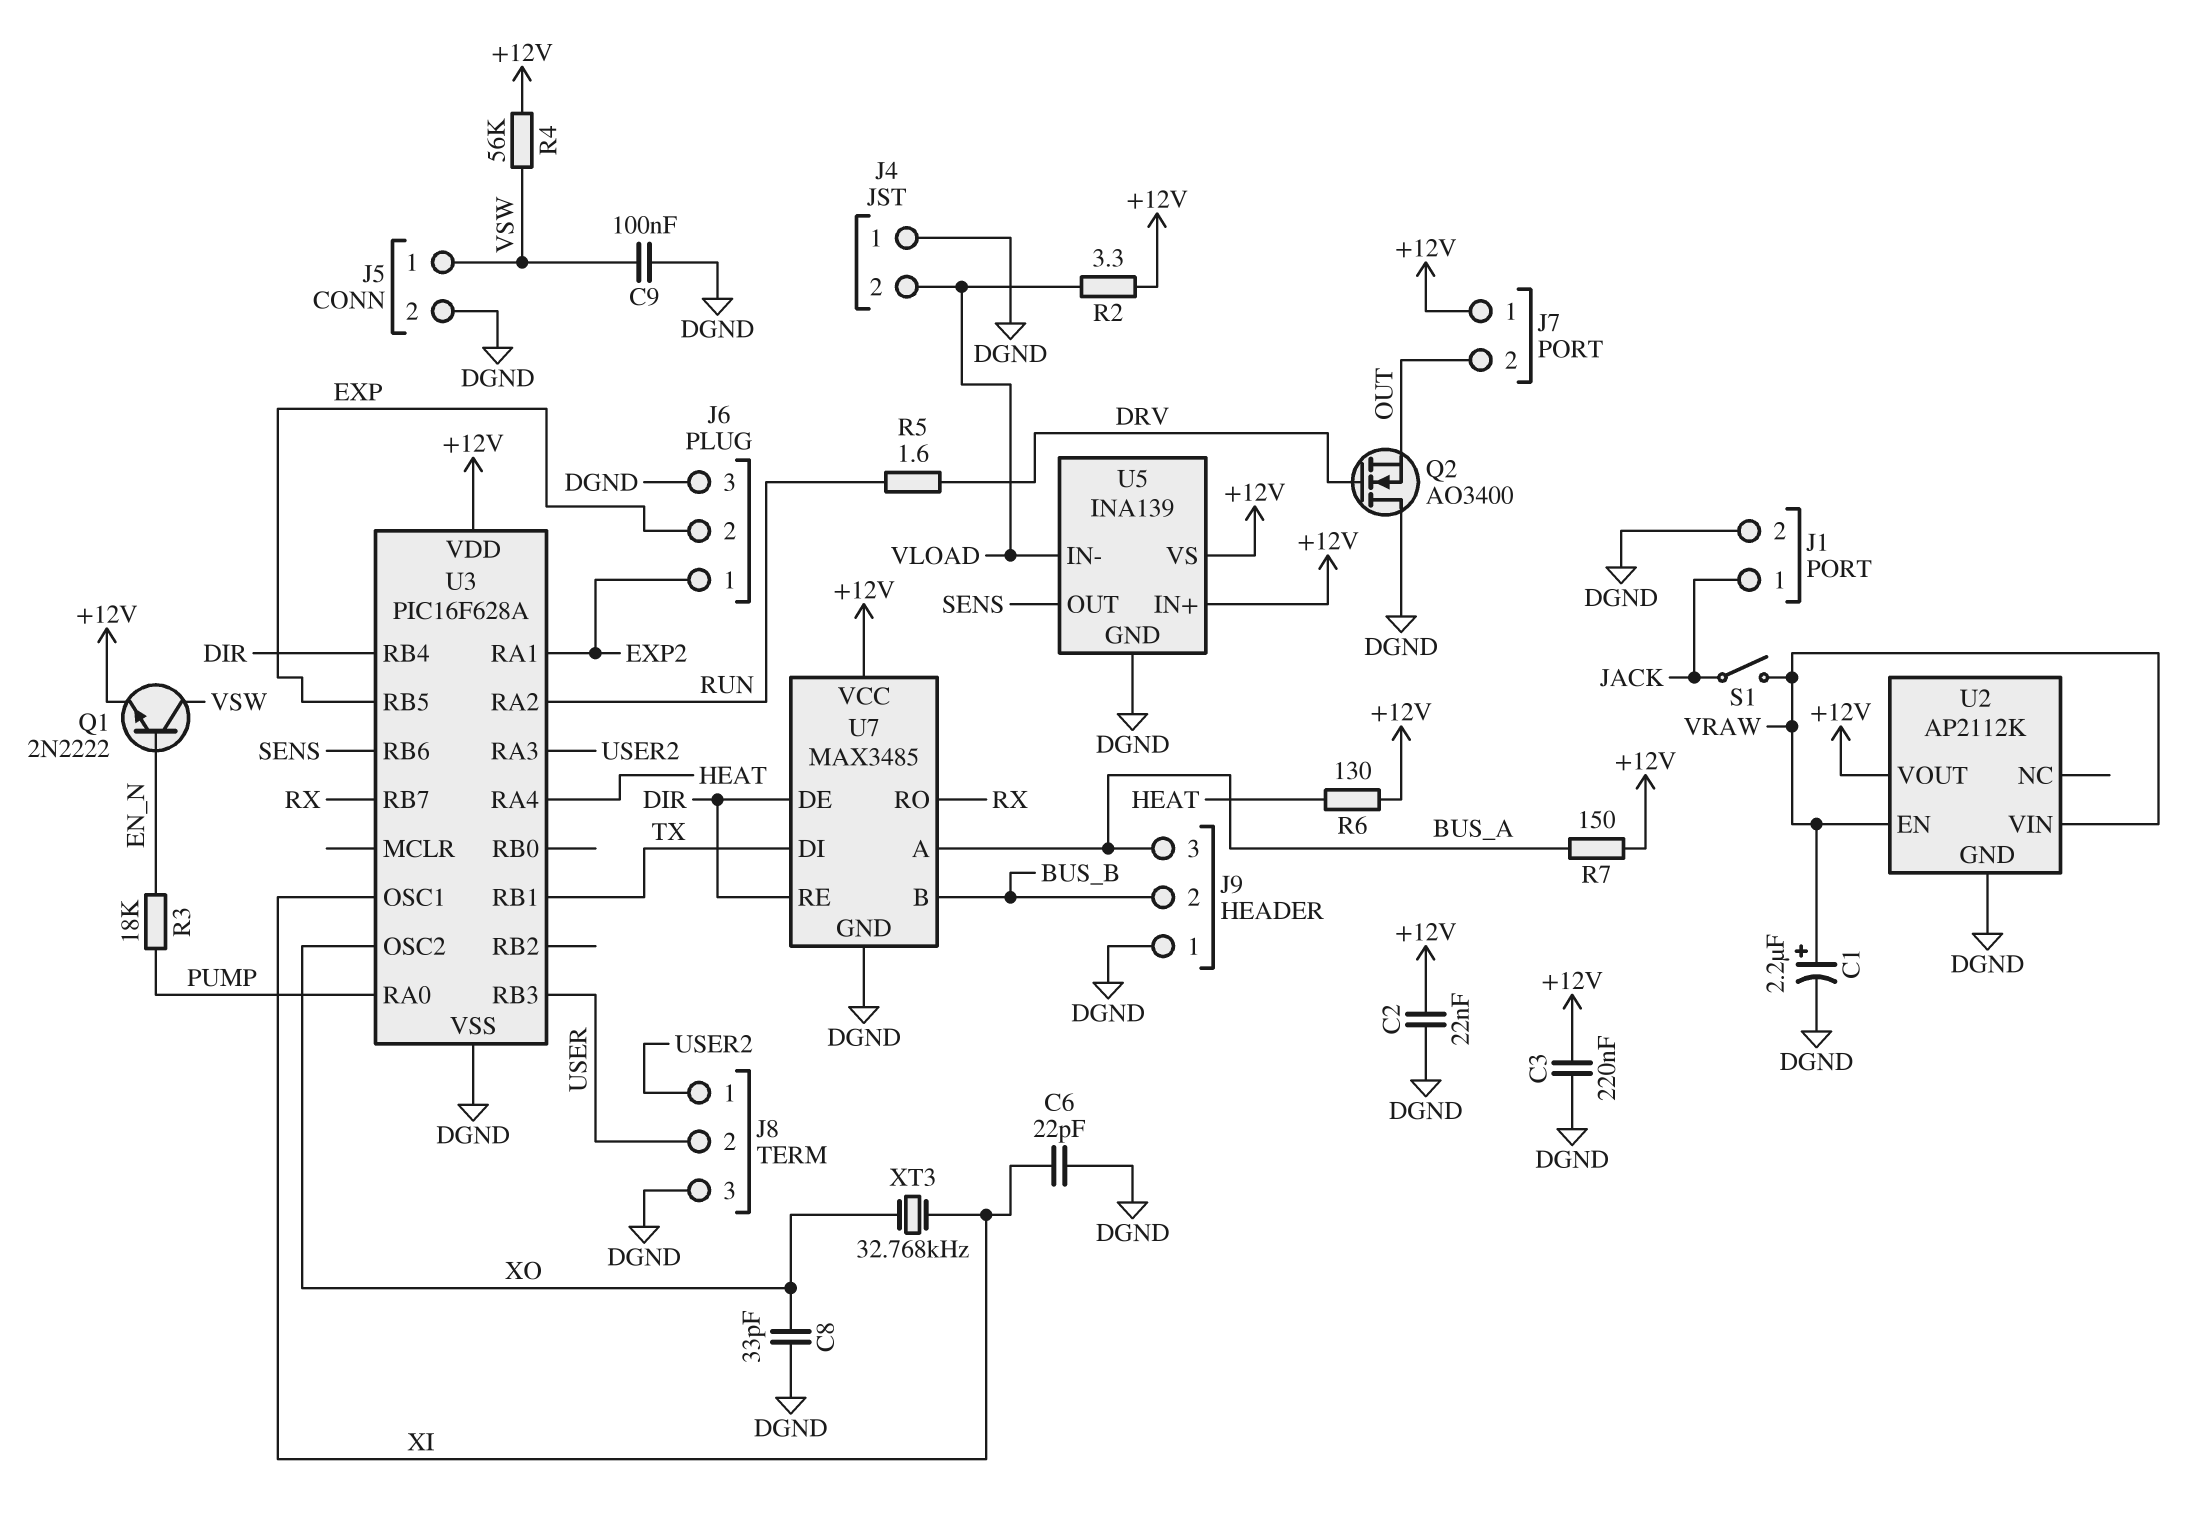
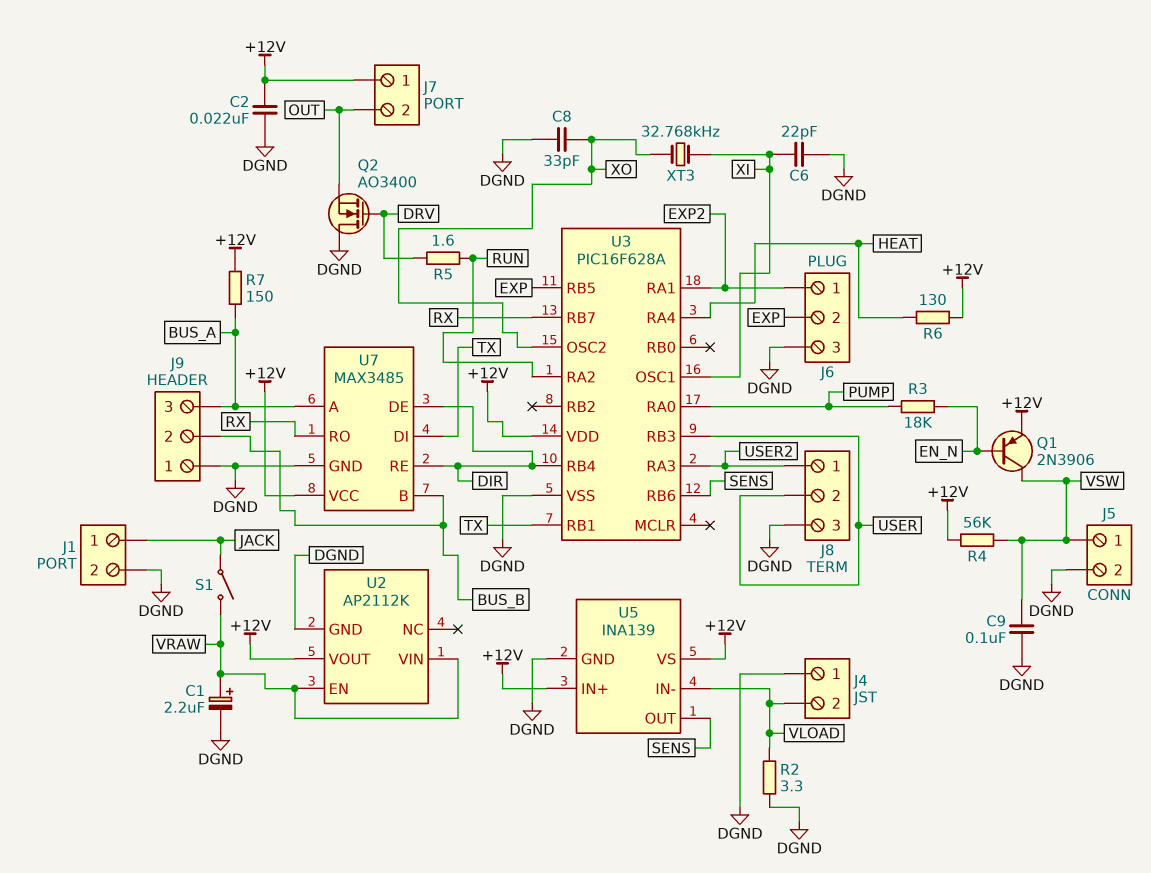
C3: 220nF (+12V, DGND) -> none
Q1: NPN 2N2222 (B EN_N, C VSW, E +12V) -> PNP 2N3906 (B EN_N, C VSW, E +12V)
R2: 3.3 (+12V, VLOAD) -> 3.3 (DGND, VLOAD)

